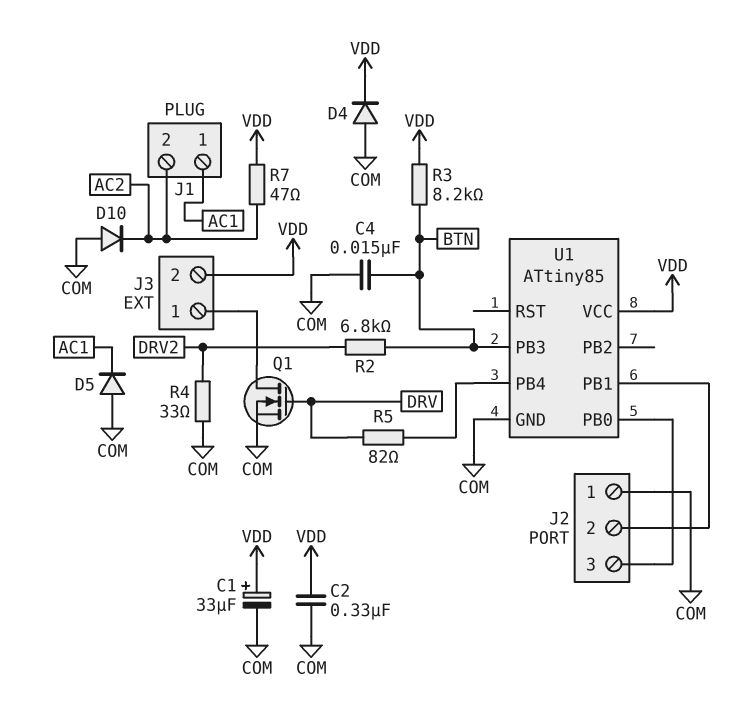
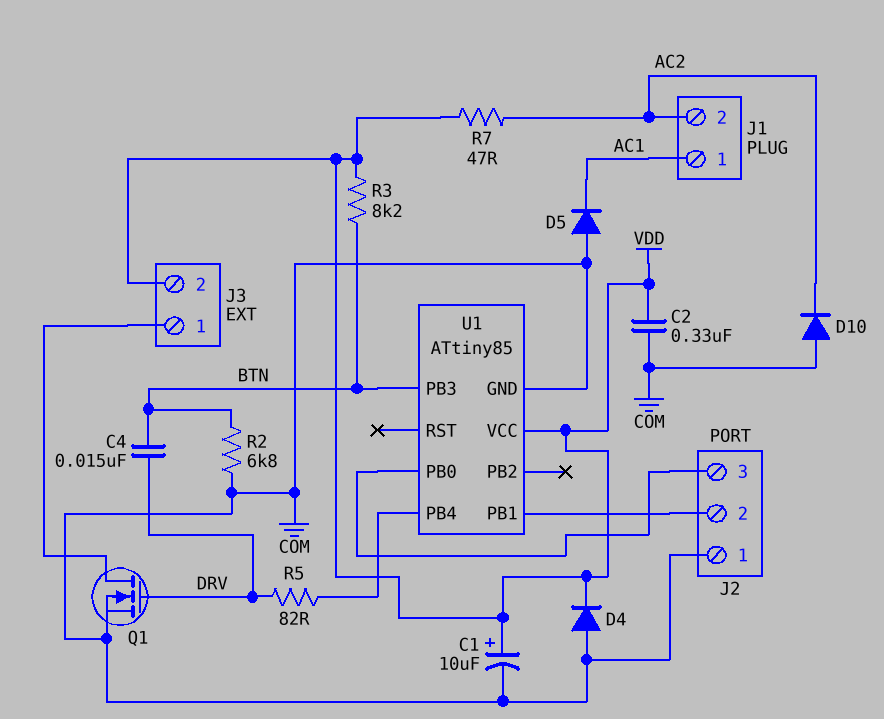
C1: 33uF (plus VDD, minus COM) -> 10uF (plus VDD, minus COM)
C4: 15nF (BTN, COM) -> 15nF (BTN, DRV)
R2: 6.8k (BTN, DRV2) -> 6.8k (BTN, COM)
R4: 33 (COM, DRV2) -> none

